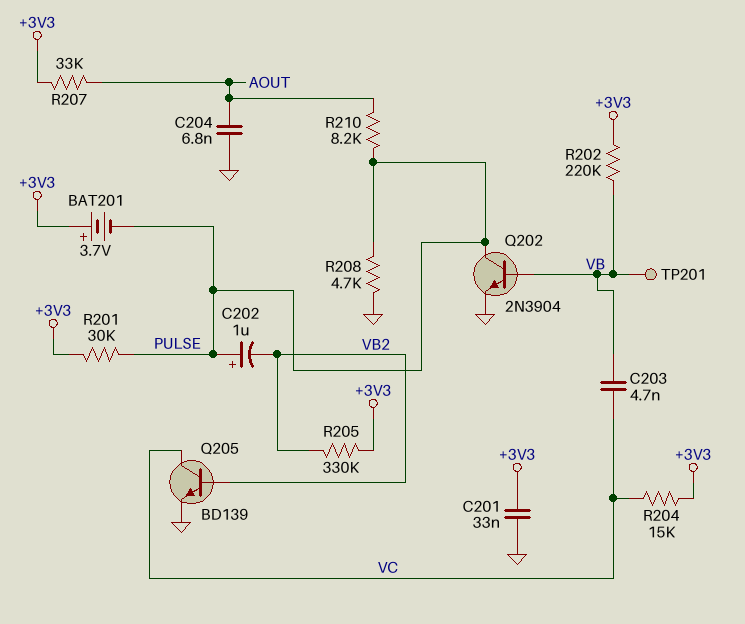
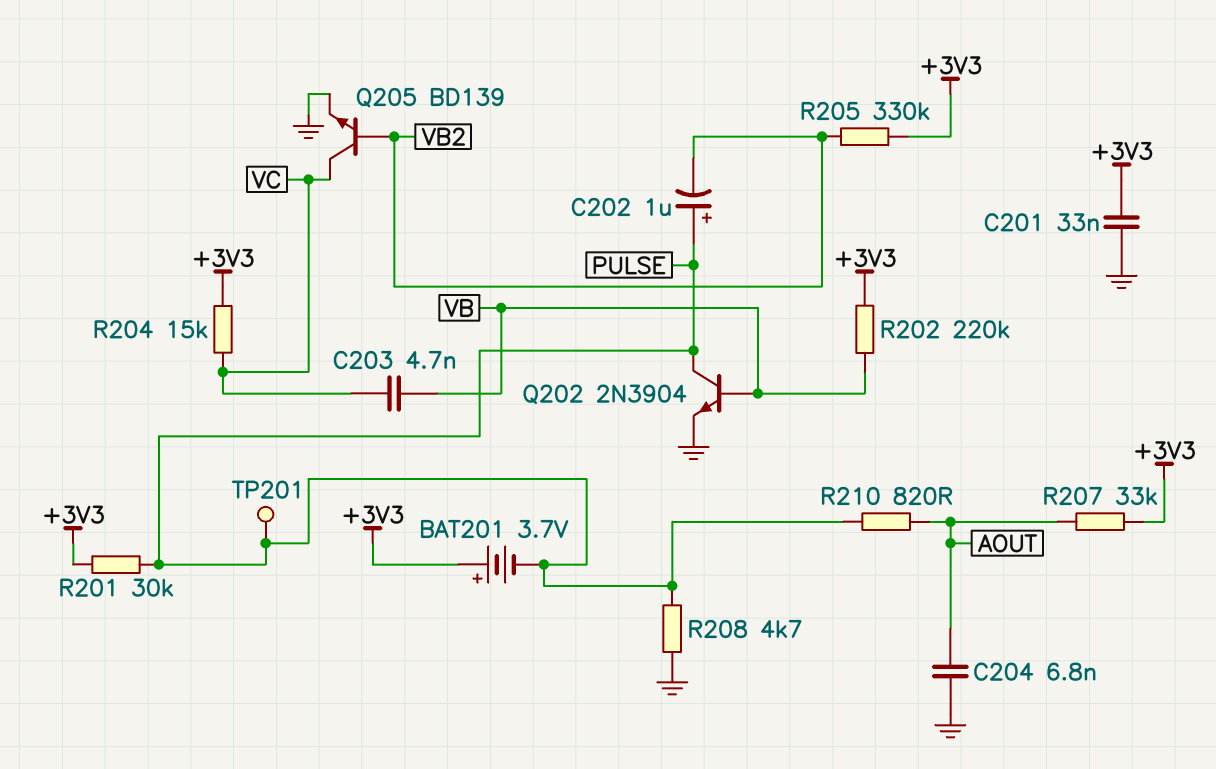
R210: 8.2k (AOUT, PULSE) -> 820 (AOUT, PULSE)
TP201: test point (VB) -> test point (PULSE)

